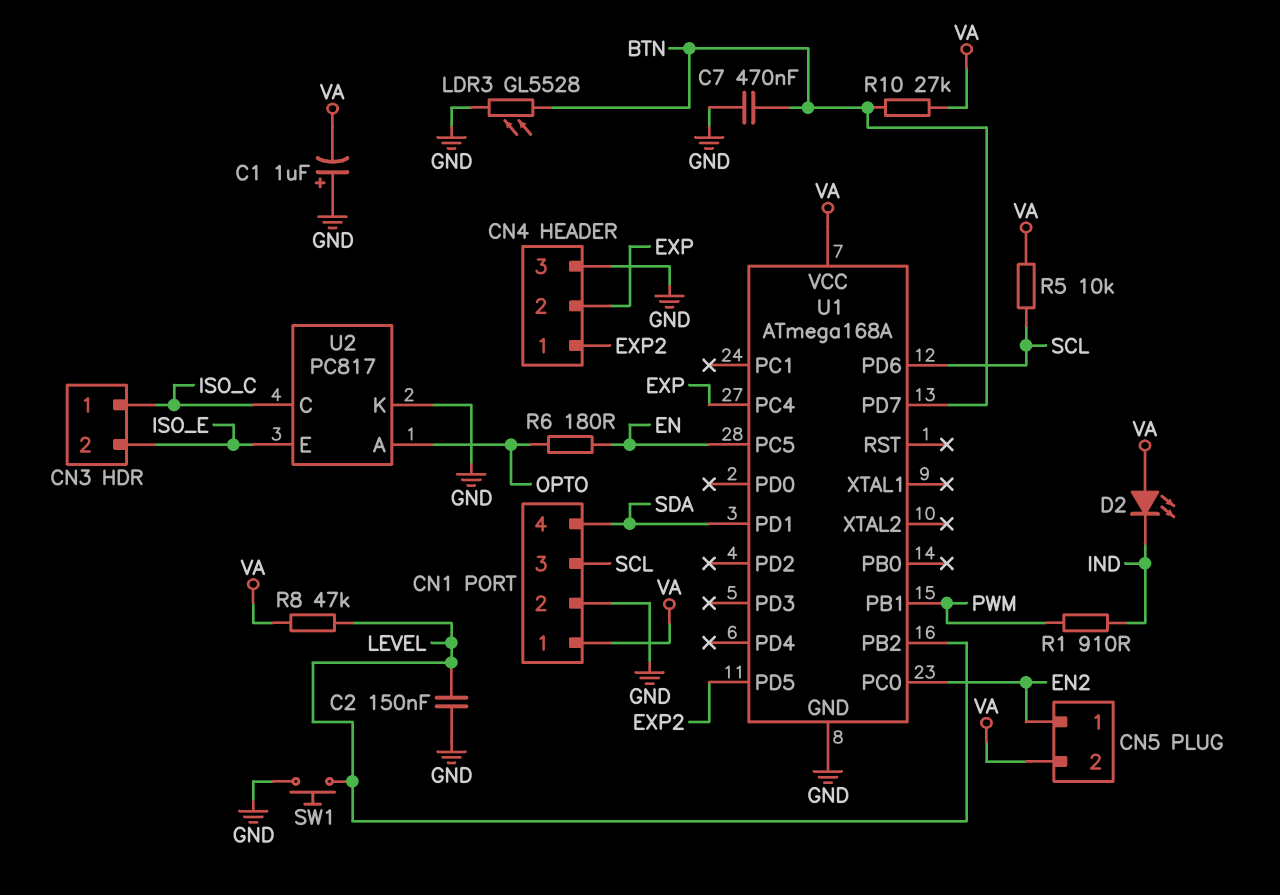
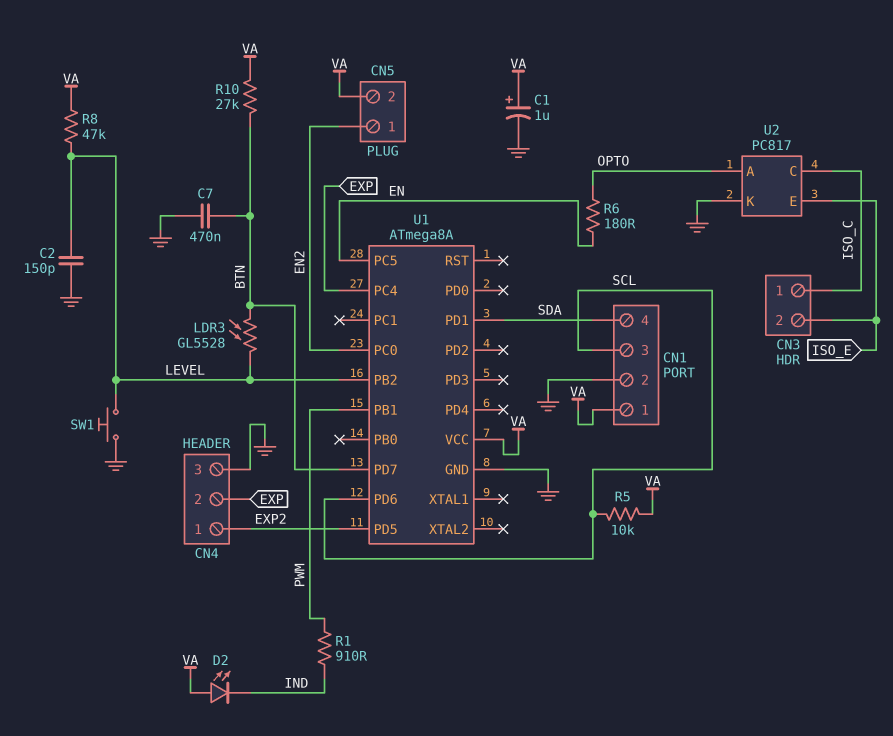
C1: 1uF (plus GND, minus VA) -> 1uF (plus VA, minus GND)
C2: 150nF (GND, LEVEL) -> 150pF (GND, LEVEL)
LDR3: GL5528 (BTN, GND) -> GL5528 (BTN, LEVEL)
U1: ATmega168A -> ATmega8A

